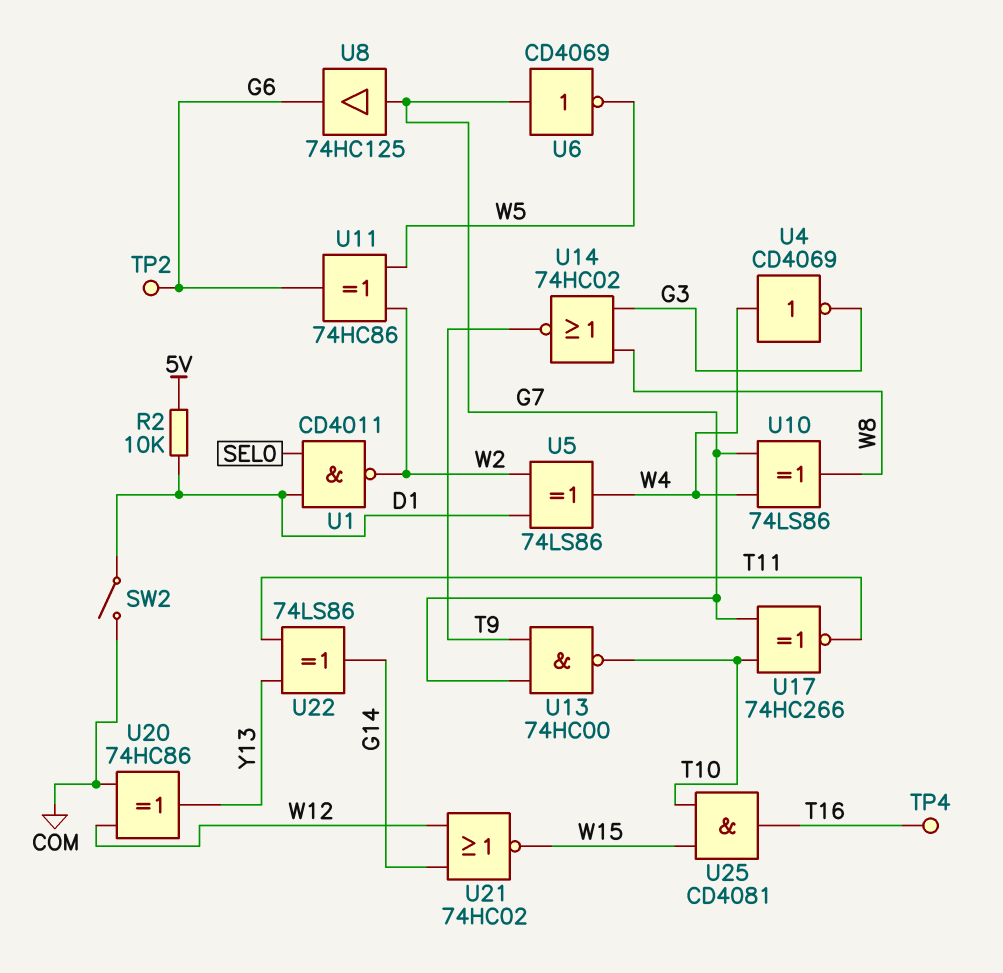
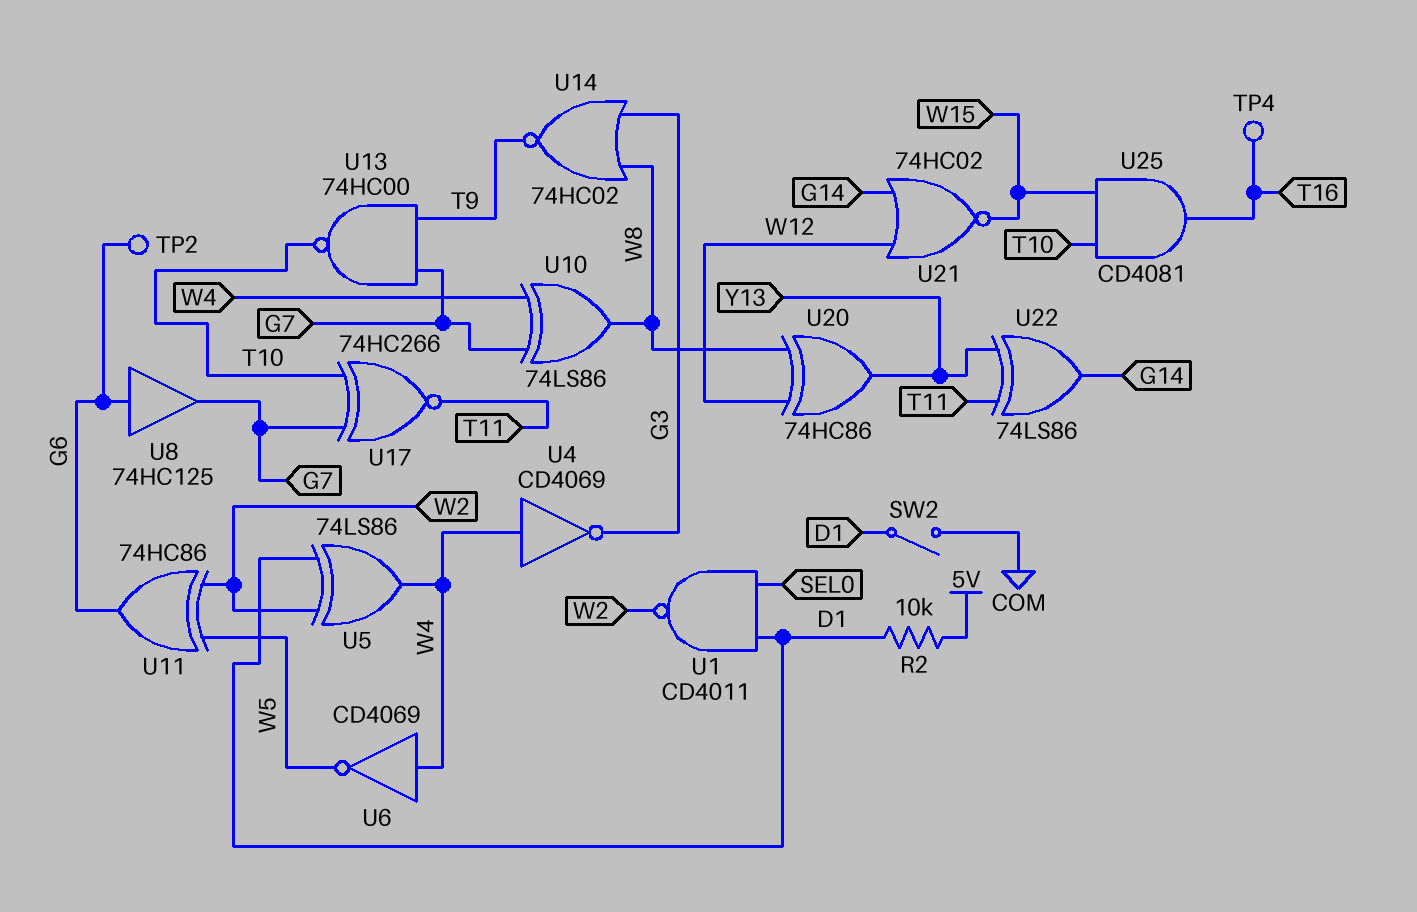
U6: NOT CD4069 (in G7, out W5) -> NOT CD4069 (in W4, out W5)
U8: buffer 74HC125 (in G7, out G6) -> buffer 74HC125 (in G6, out G7)
U20: XOR 74HC86 (in COM, in W12, out Y13) -> XOR 74HC86 (in W8, in W12, out Y13)

